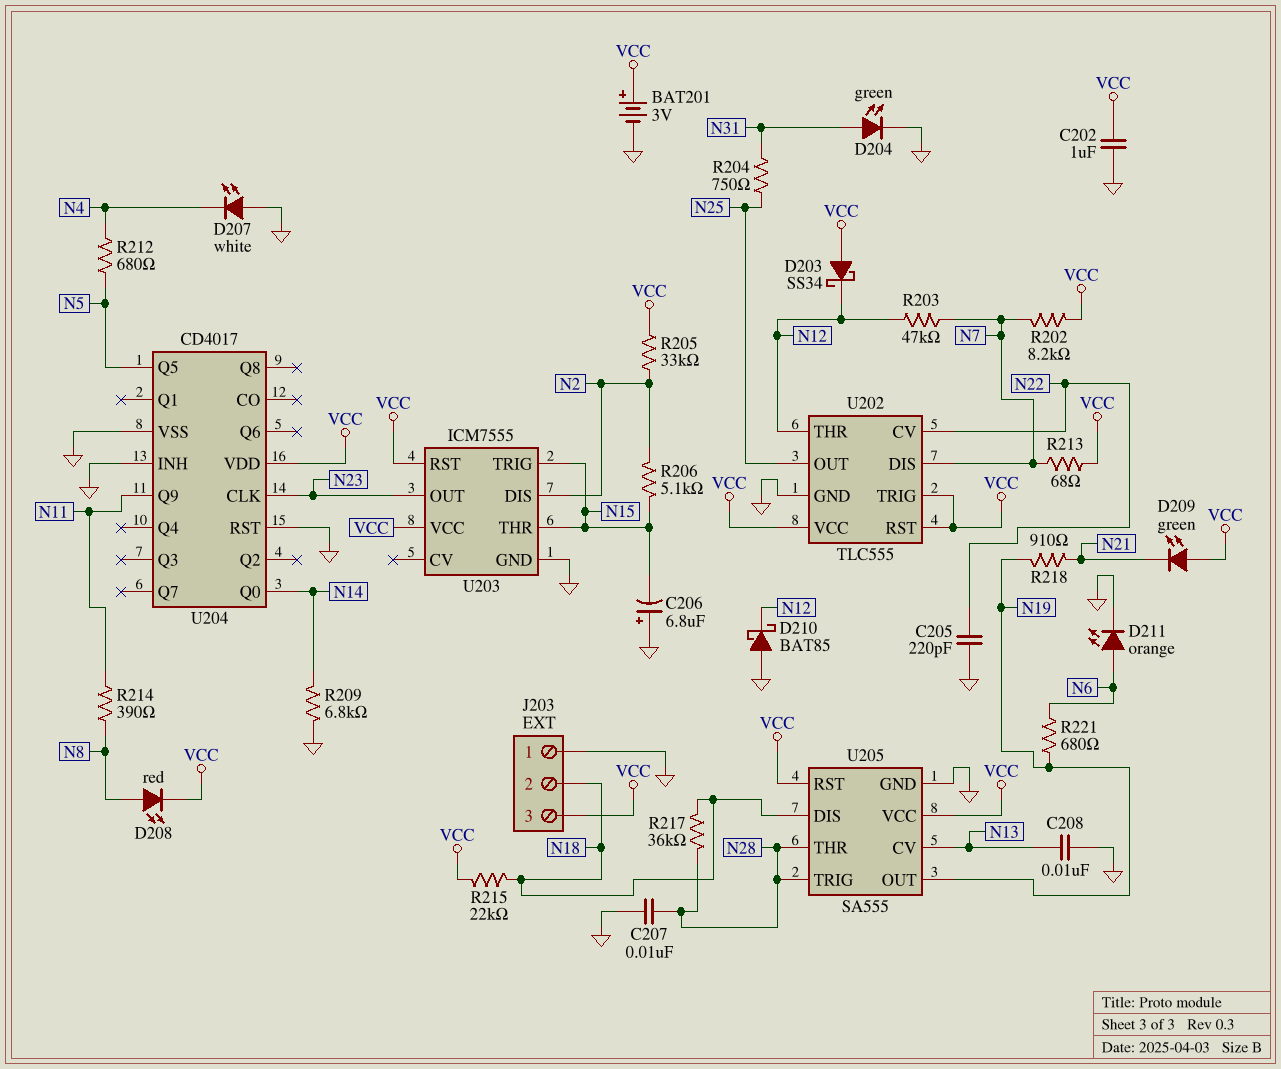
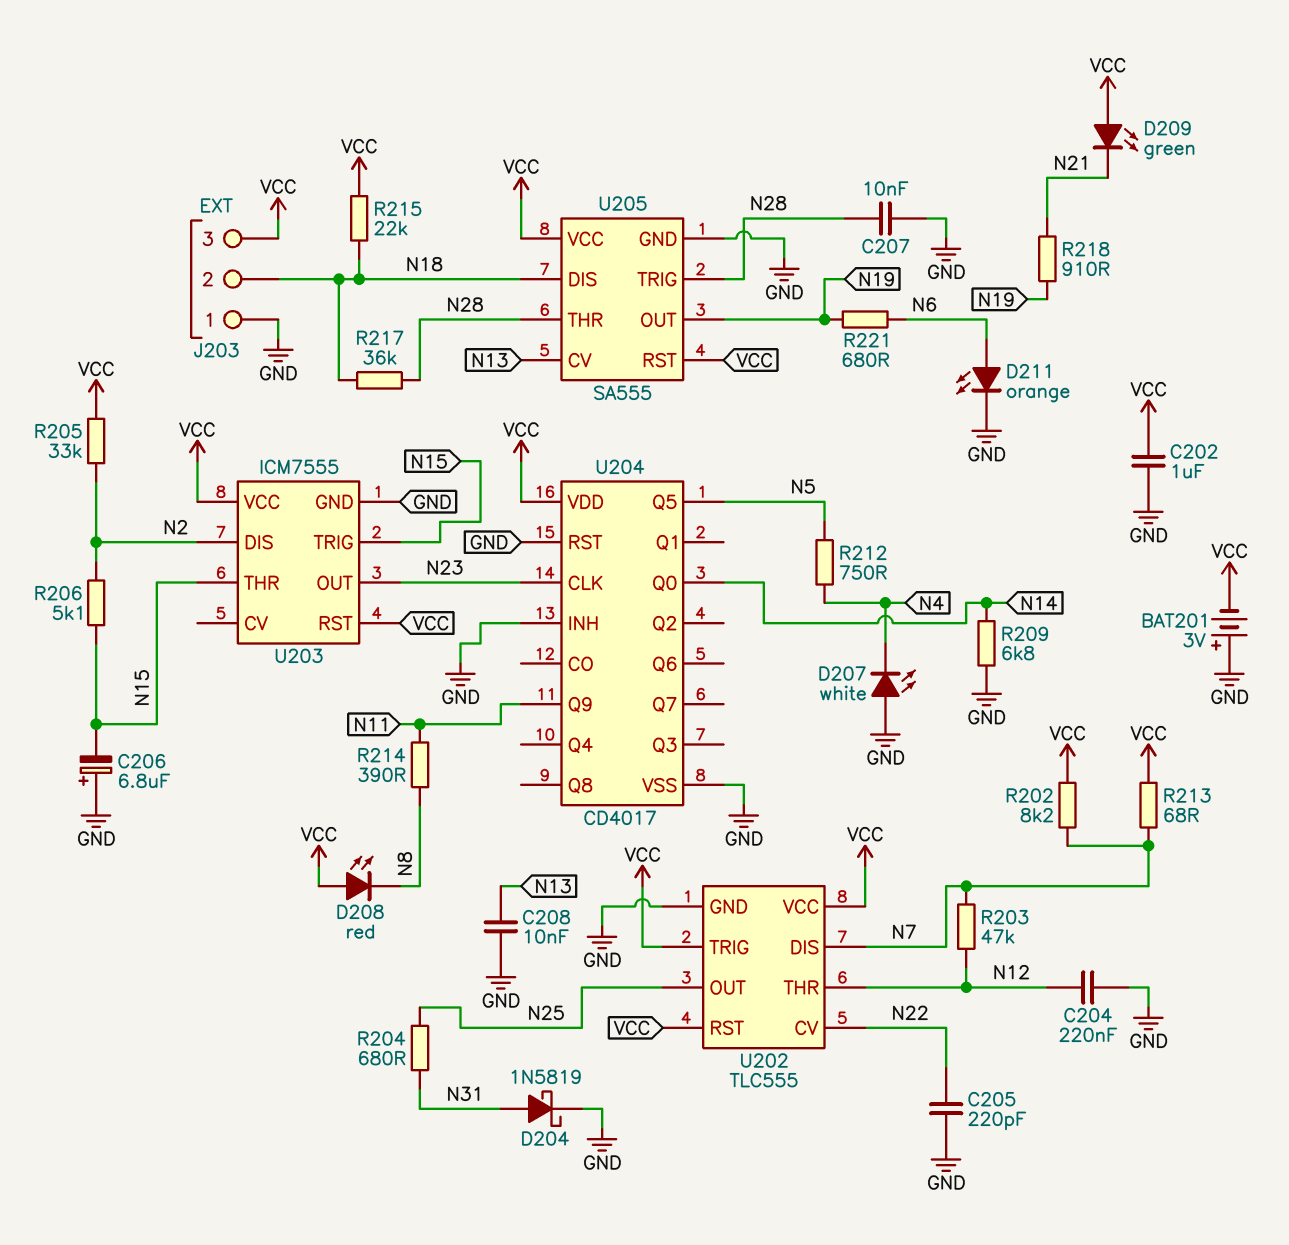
BAT201: 3V (plus VCC, minus GND) -> 3V (plus GND, minus VCC)
C204: none -> 220nF (GND, N12)
D203: schottky SS34 (A VCC, K N12) -> none
D204: LED green (A N31, K GND) -> schottky 1N5819 (A N31, K GND)
D208: LED red (A N8, K VCC) -> LED red (A VCC, K N8)
D210: schottky BAT85 (A GND, K N12) -> none
R204: 750 (N25, N31) -> 680 (N25, N31)
R212: 680 (N4, N5) -> 750 (N4, N5)

